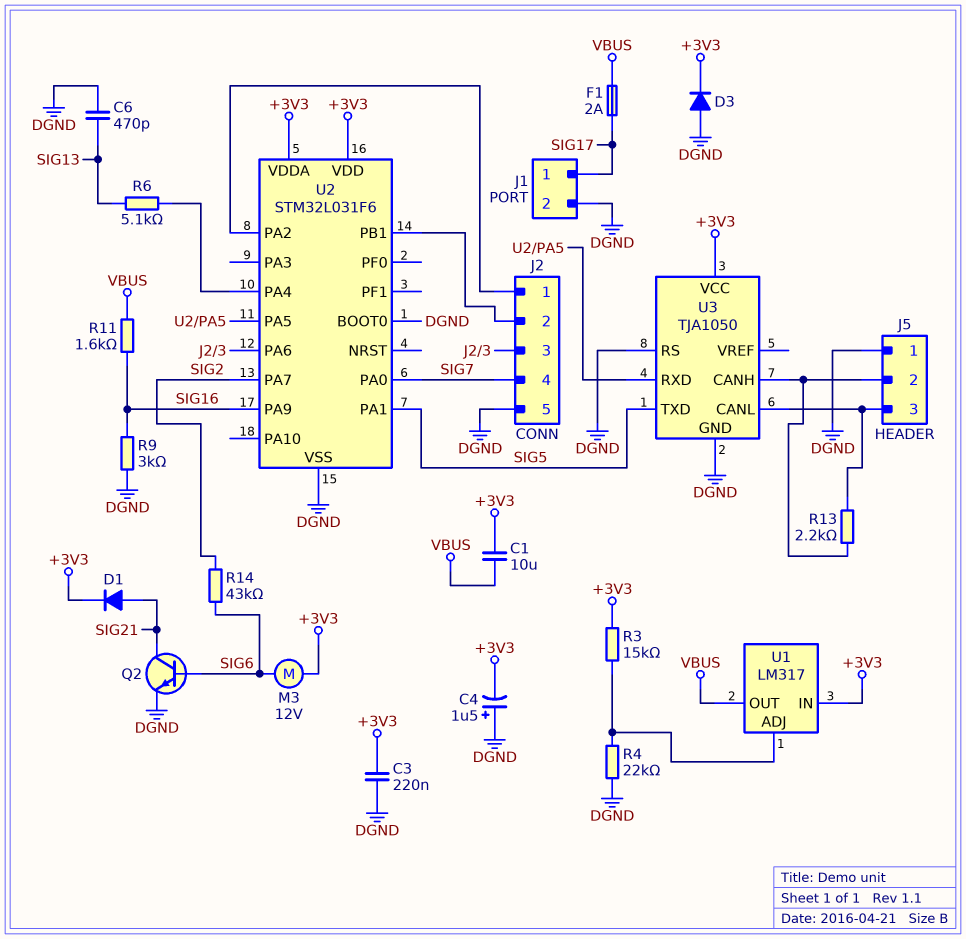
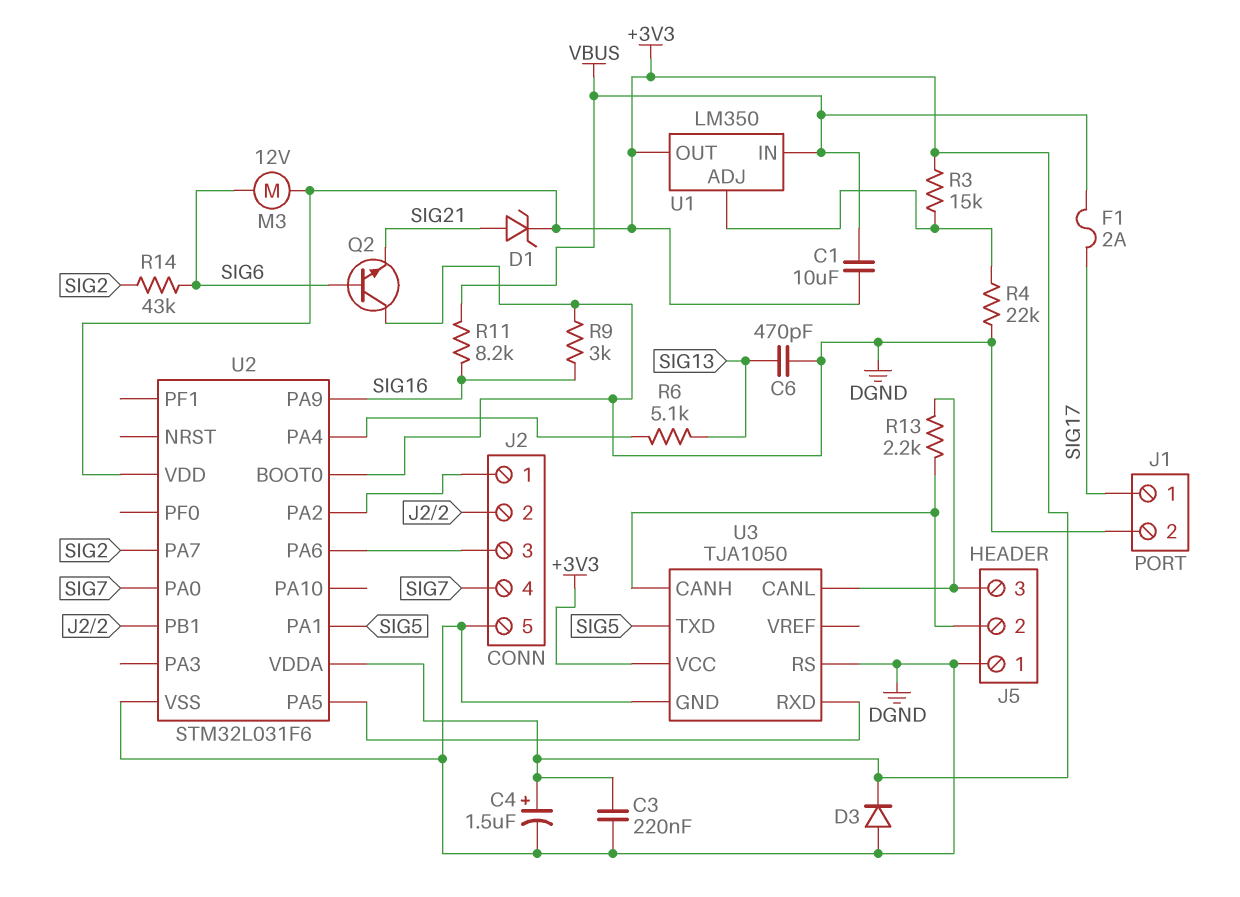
C4: 1.5uF (plus DGND, minus +3V3) -> 1.5uF (plus +3V3, minus DGND)
D1: diode (A SIG21, K +3V3) -> zener (A SIG21, K +3V3)
Q2: NPN (B SIG6, C SIG21, E DGND) -> NPN (B SIG6, C DGND, E SIG21)
R11: 1.6k (SIG16, VBUS) -> 8.2k (SIG16, VBUS)
U1: LM317 -> LM350
U1 pin IN: +3V3 -> VBUS
U1 pin OUT: VBUS -> +3V3

